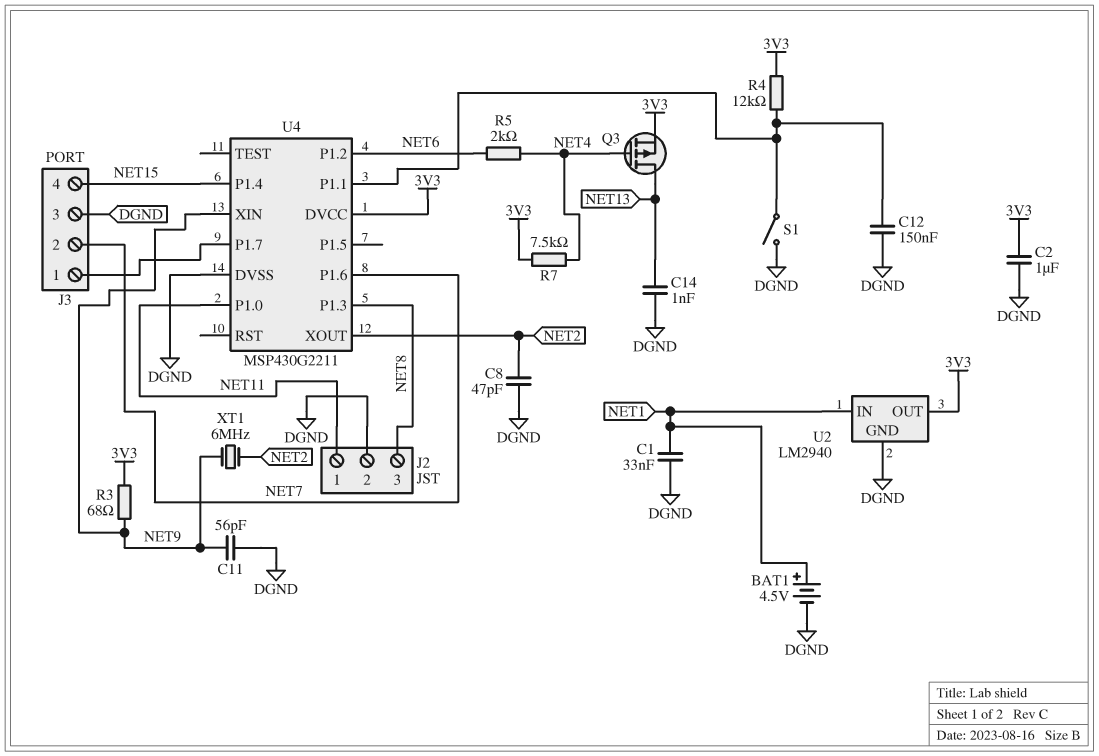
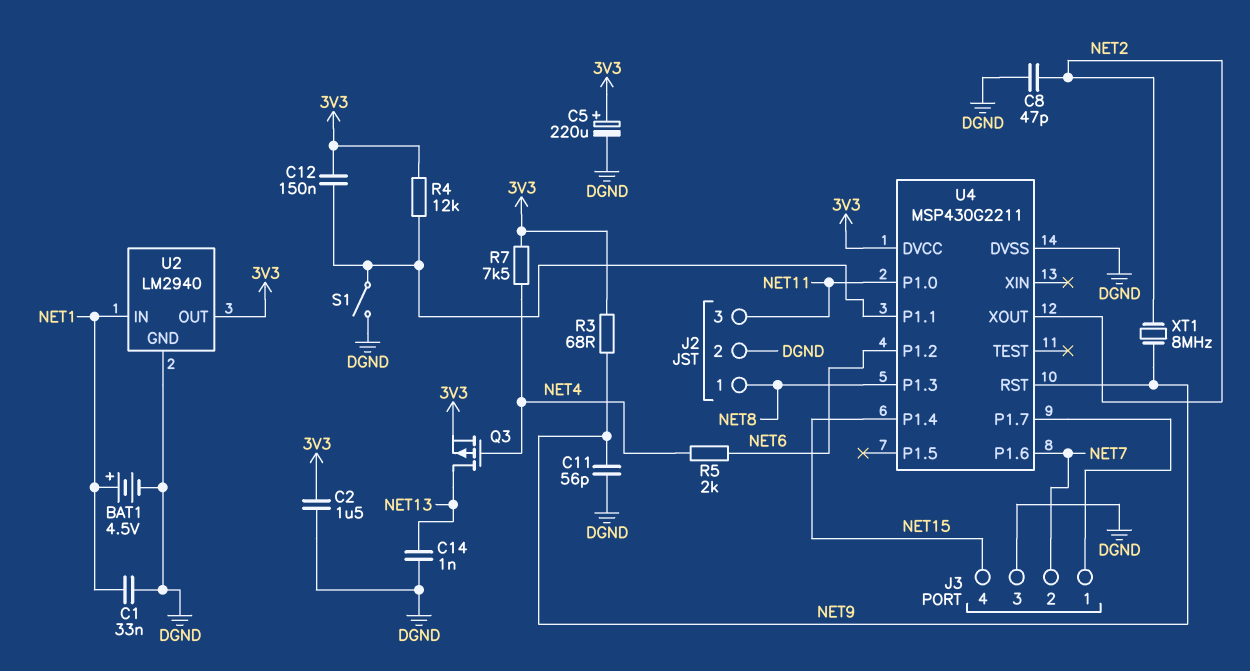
C2: 1uF (3V3, DGND) -> 1.5uF (3V3, DGND)
C5: none -> 220uF (plus 3V3, minus DGND)
C12: 150nF (DGND, U4/P1.1) -> 150nF (3V3, U4/P1.1)
J2 pin 1: NET11 -> NET8
J2 pin 3: NET8 -> NET11
U4 pin RST: none -> NET9
U4 pin XIN: NET9 -> none
XT1: 6MHz (NET2, NET9) -> 8MHz (NET2, NET9)

